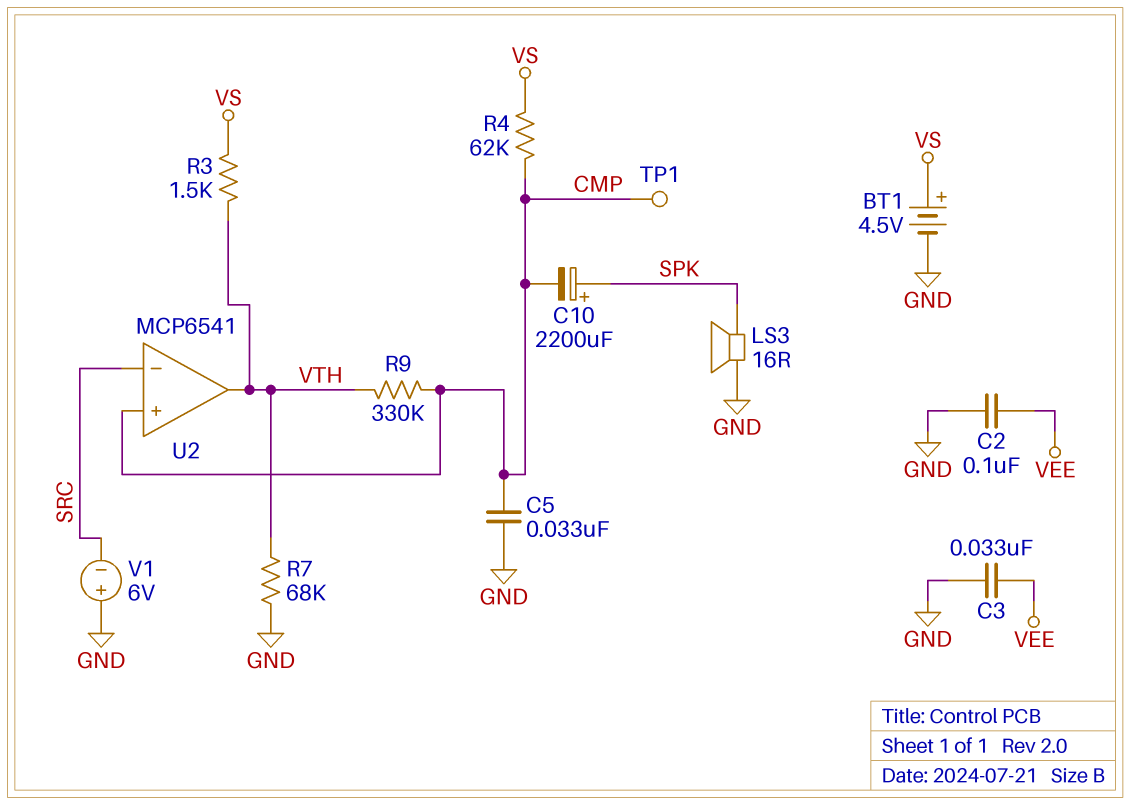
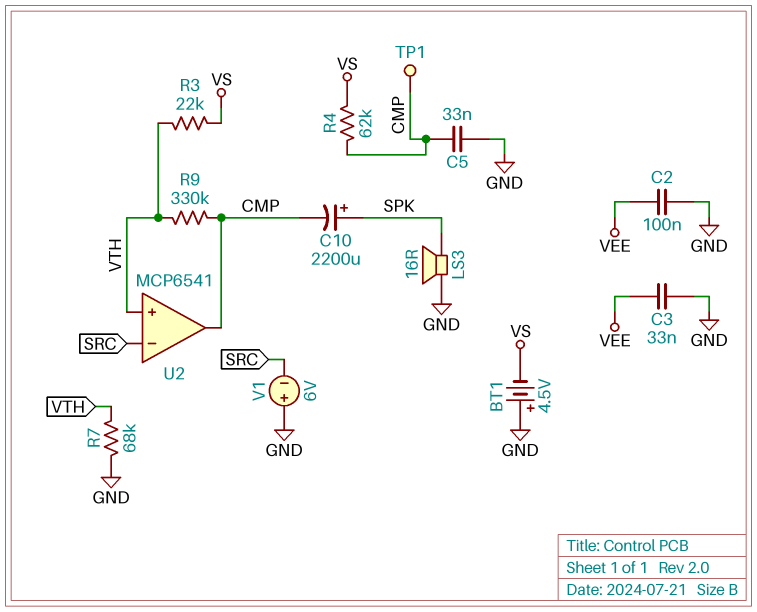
BT1: 4.5V (plus VS, minus GND) -> 4.5V (plus GND, minus VS)
R3: 1.5k (VS, VTH) -> 22k (VS, VTH)
U2 pin in+: CMP -> VTH
U2 pin out: VTH -> CMP

